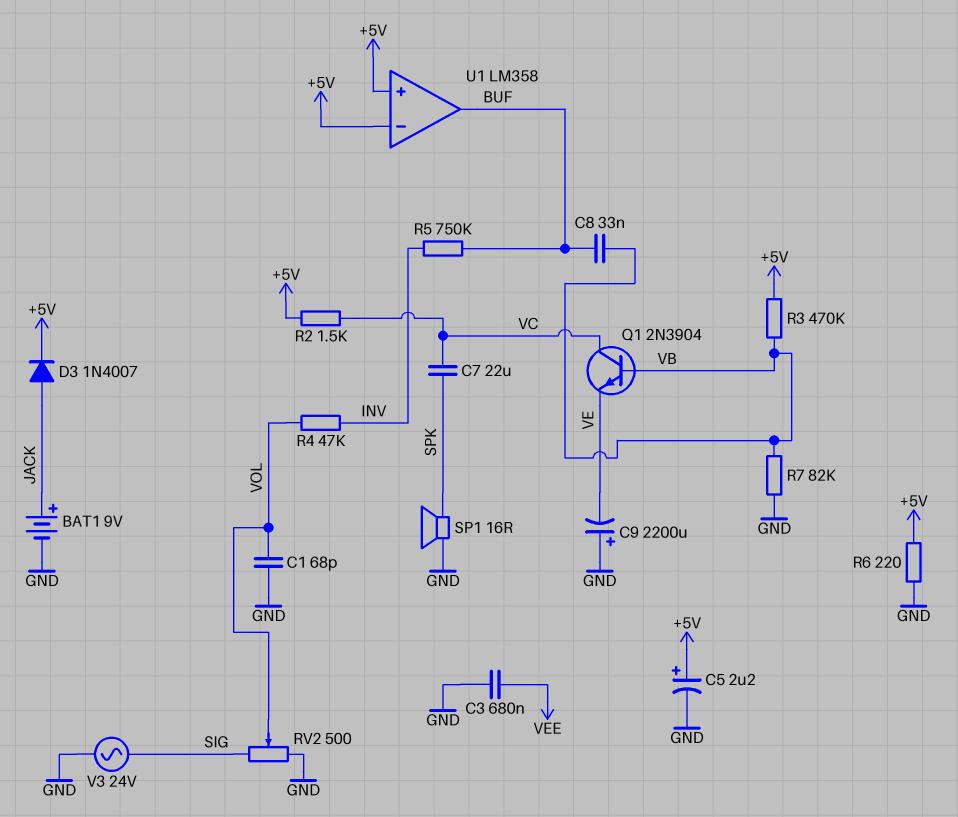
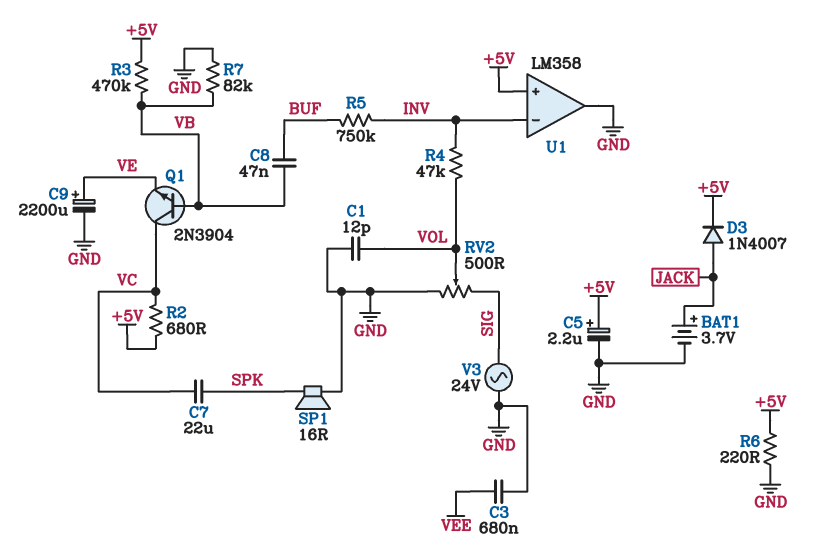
BAT1: 9V (plus JACK, minus GND) -> 3.7V (plus JACK, minus GND)
C1: 68pF (GND, VOL) -> 12pF (GND, VOL)
C8: 33nF (BUF, VB) -> 47nF (BUF, VB)
C9: 2200uF (plus GND, minus VE) -> 2200uF (plus VE, minus GND)
R2: 1.5k (+5V, VC) -> 680 (+5V, VC)
U1 pin in-: +5V -> INV
U1 pin out: BUF -> GND

